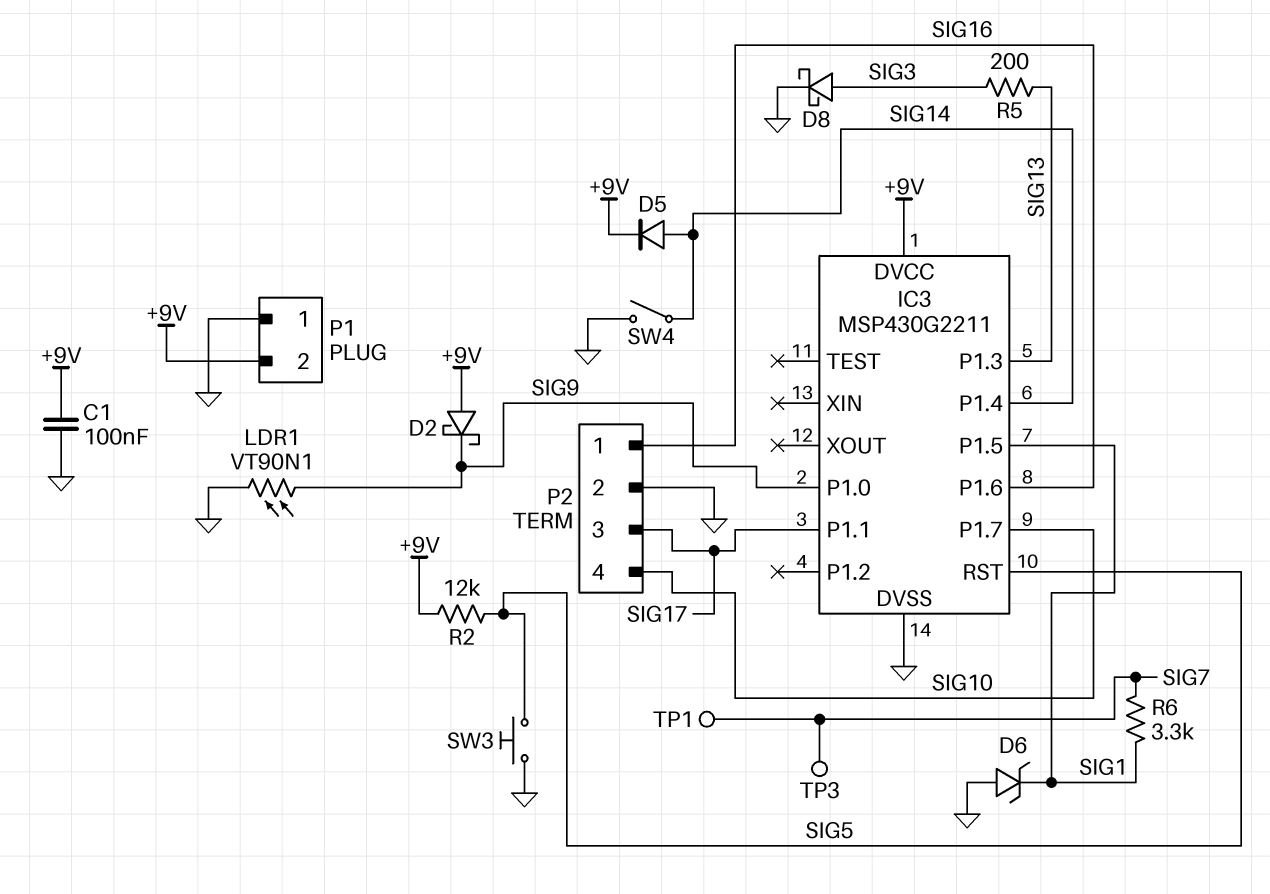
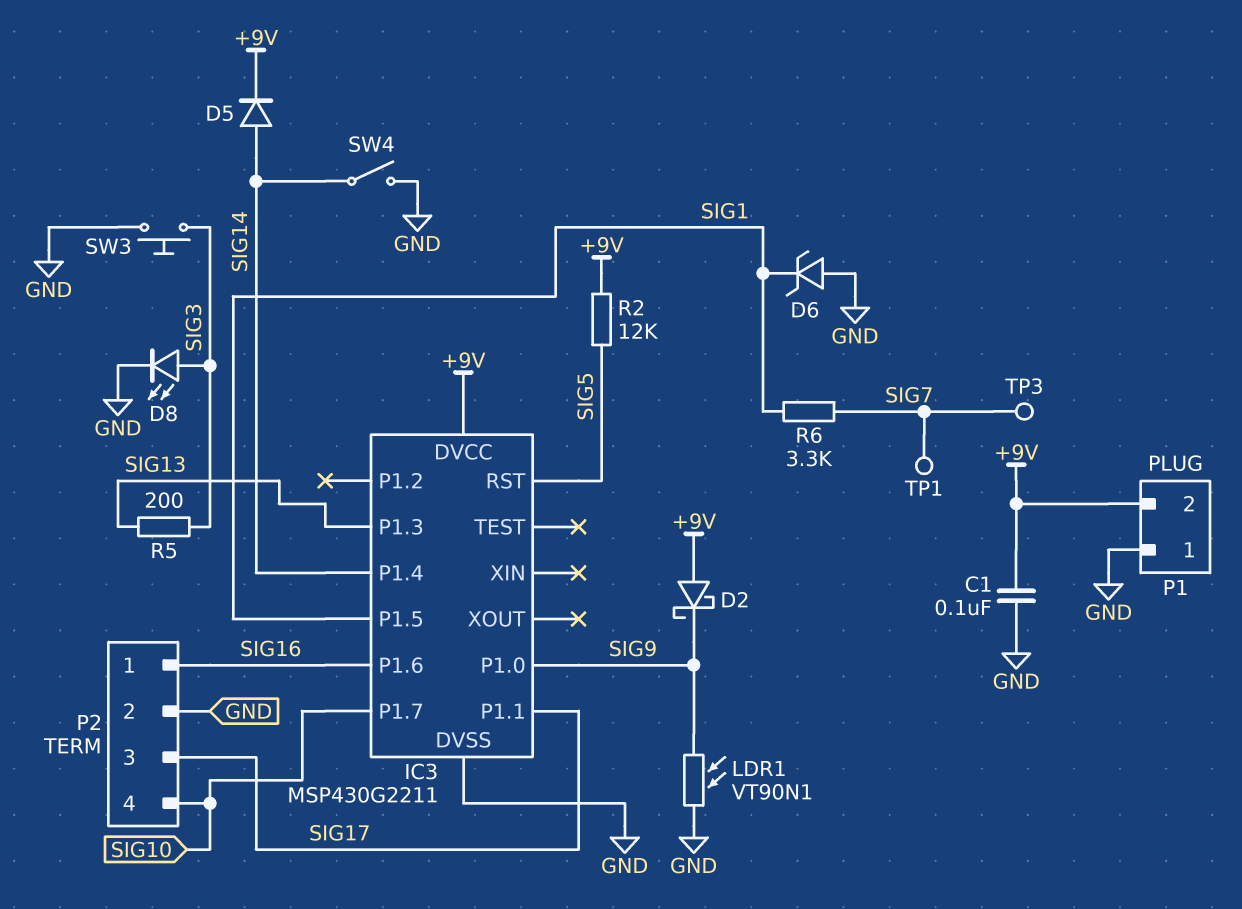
D8: schottky (A SIG3, K GND) -> LED (A SIG3, K GND)
SW3: button (GND, SIG5) -> button (GND, SIG3)

